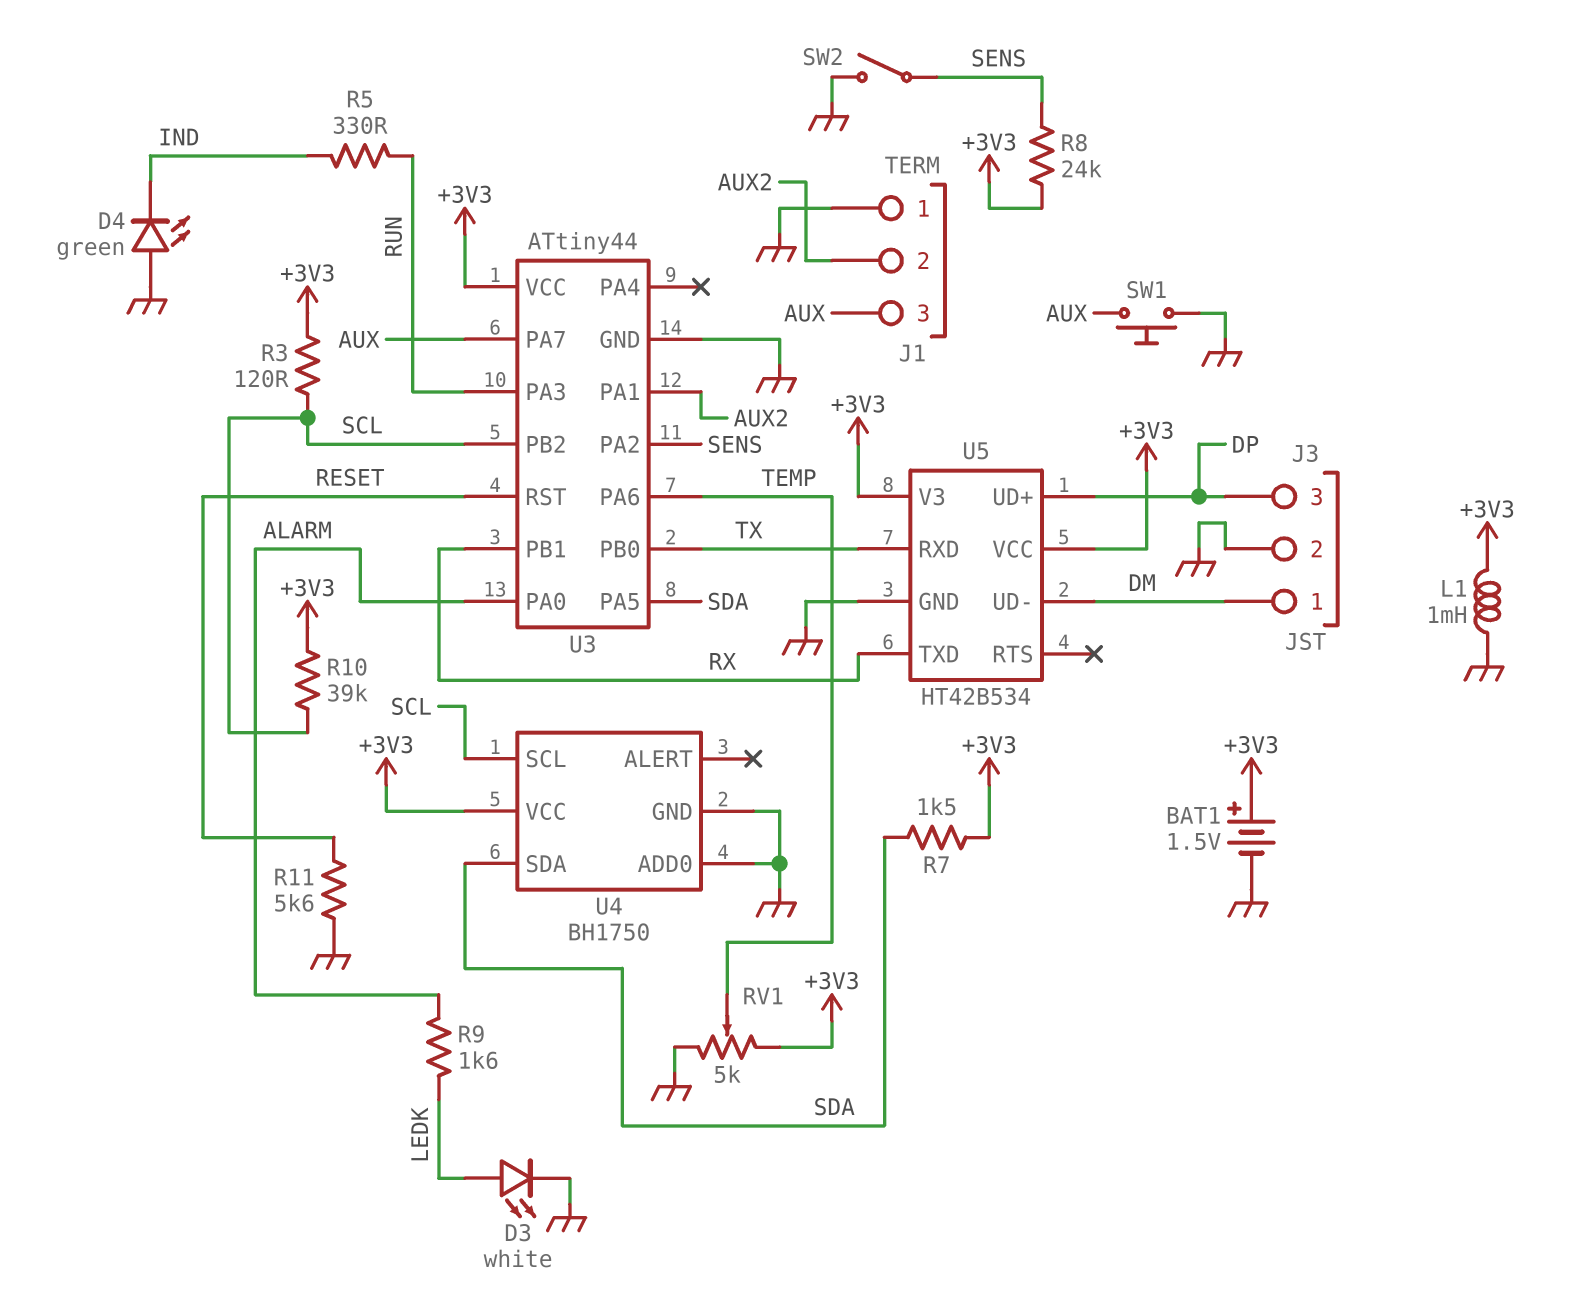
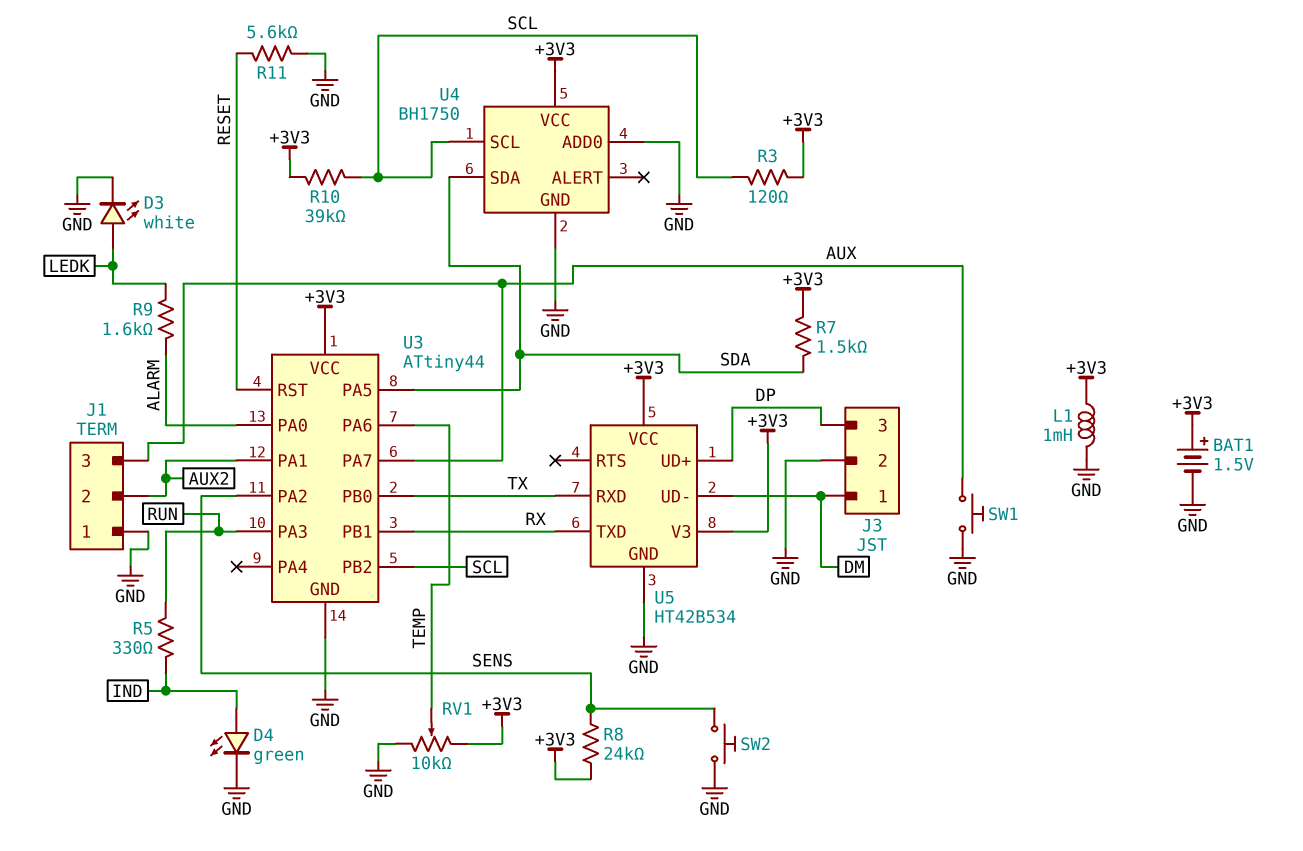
D4: LED green (A GND, K IND) -> LED green (A IND, K GND)
RV1: 5k (+3V3, GND, wiper TEMP) -> 10k (+3V3, GND, wiper TEMP)
SW2: switch (GND, SENS) -> button (GND, SENS)

